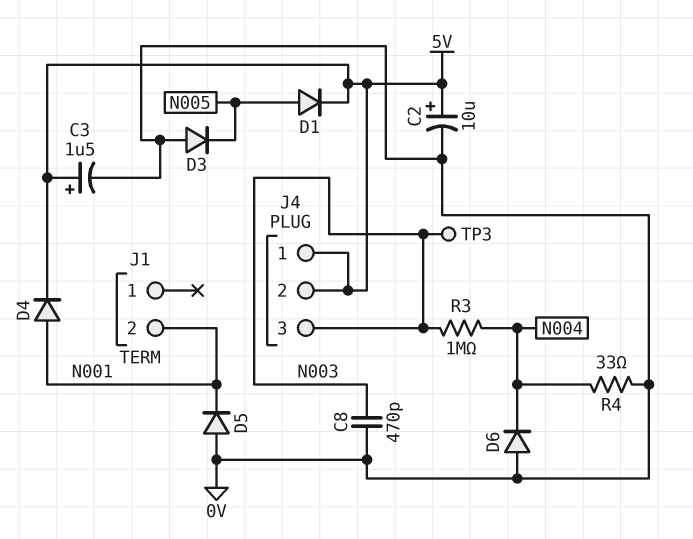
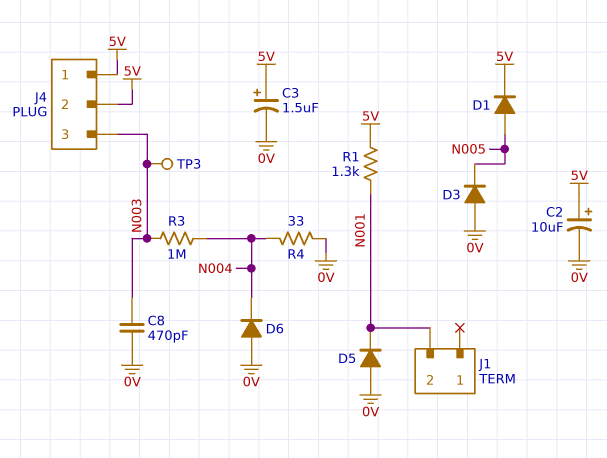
D4: diode (A N001, K 5V) -> none
R1: none -> 1.3k (5V, N001)

